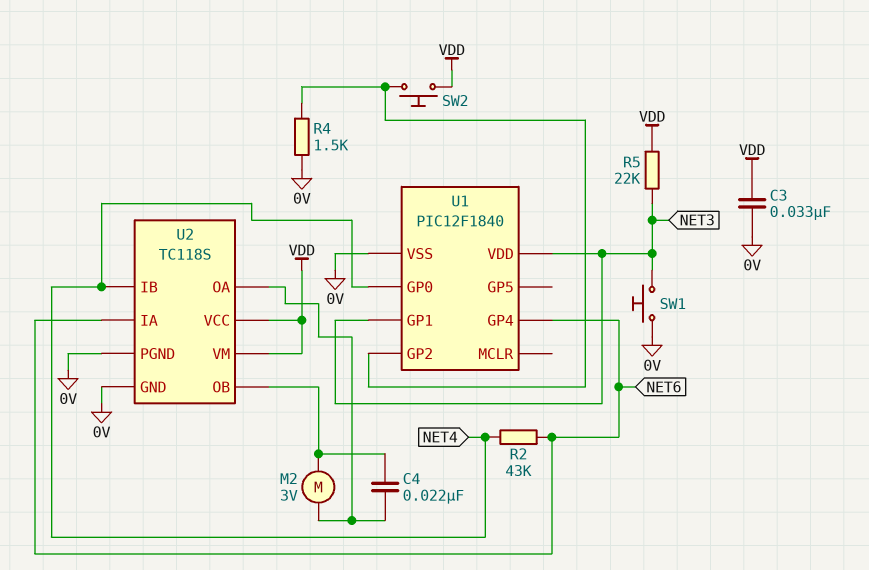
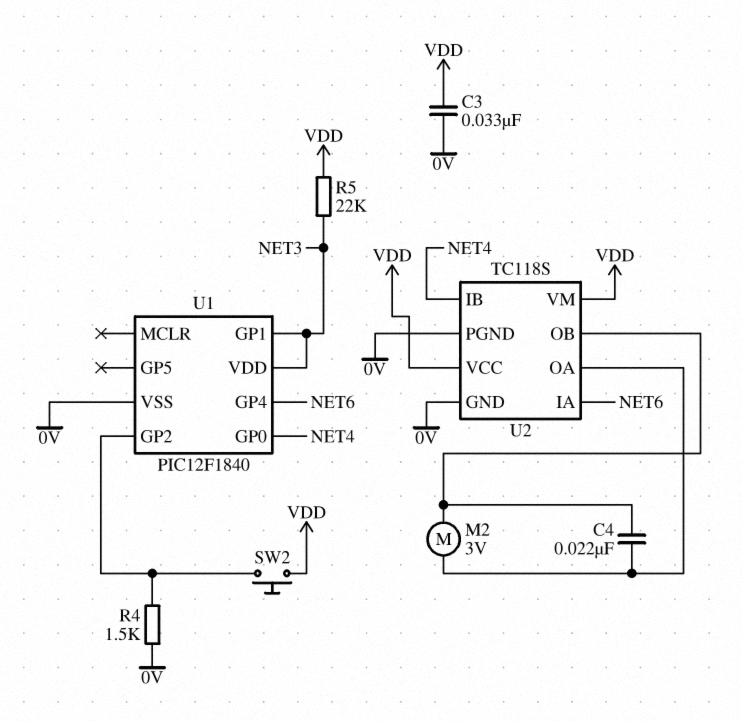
R2: 43k (NET4, NET6) -> none
SW1: button (0V, NET3) -> none

